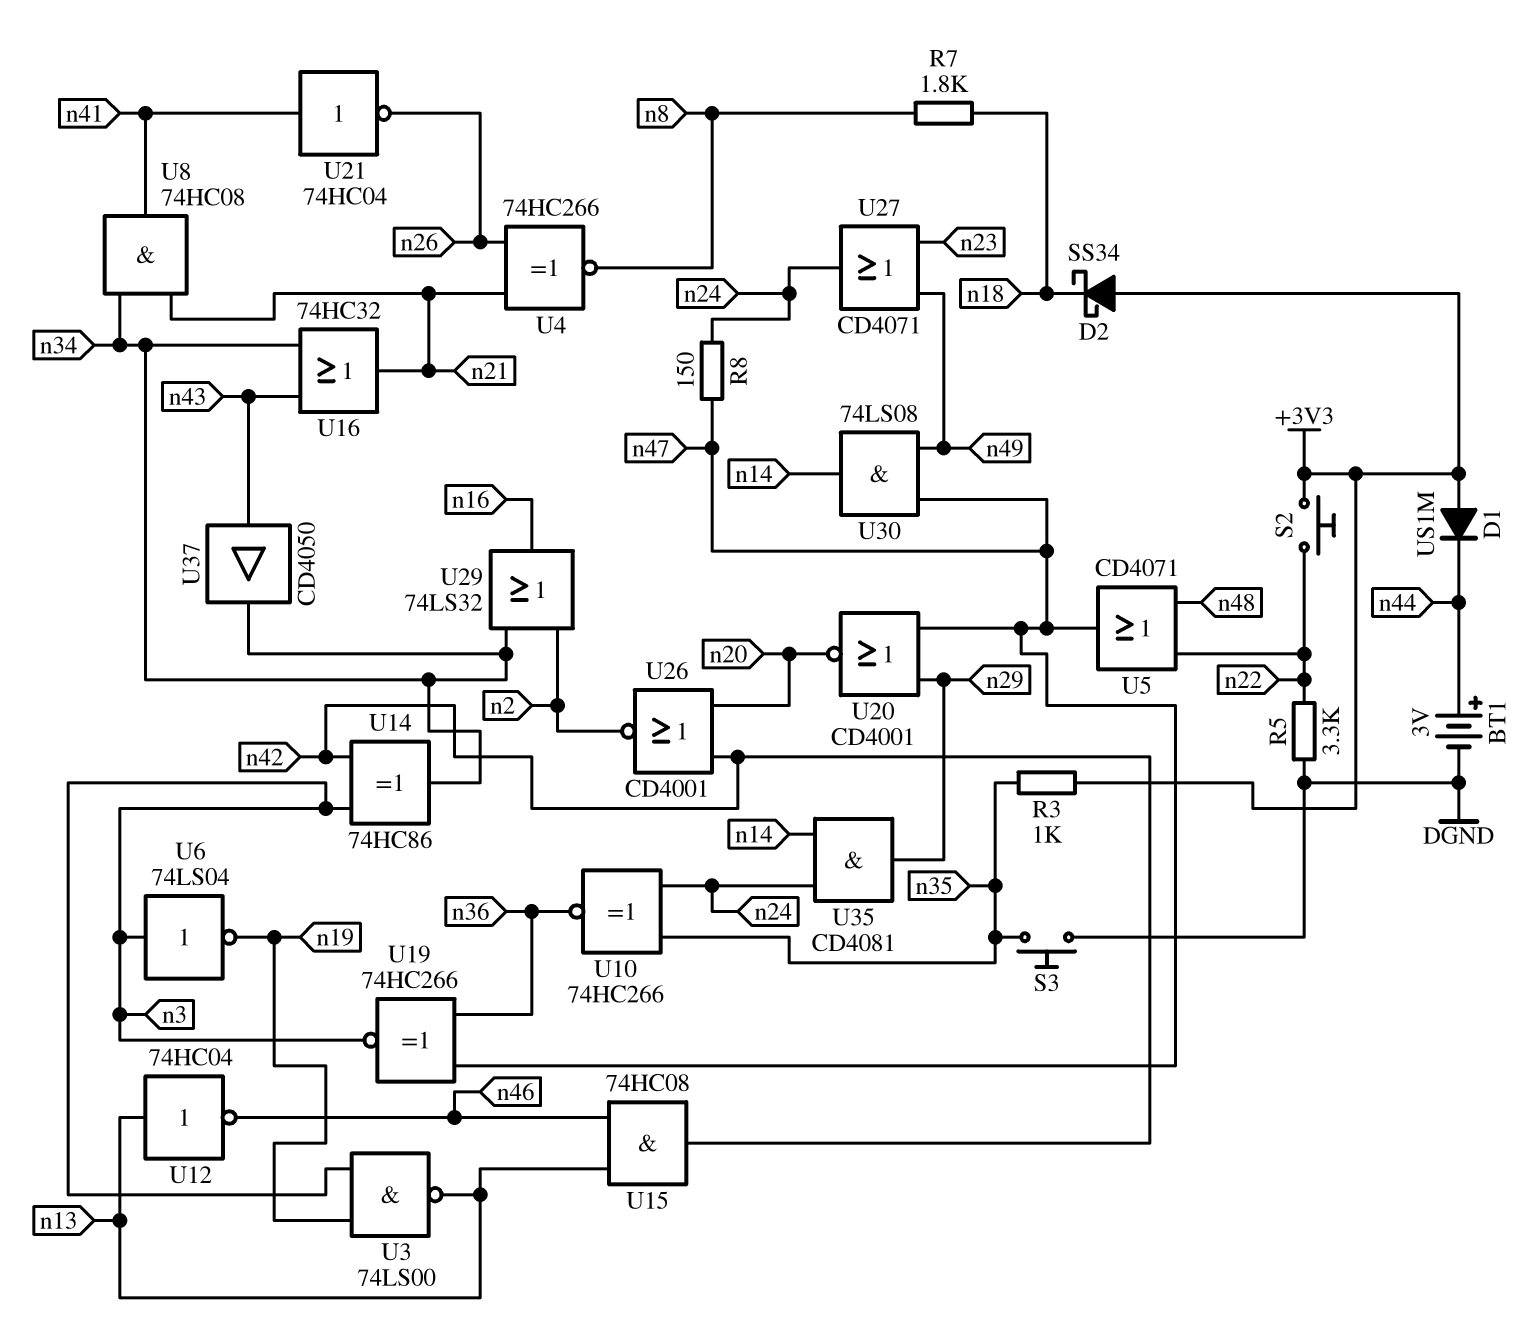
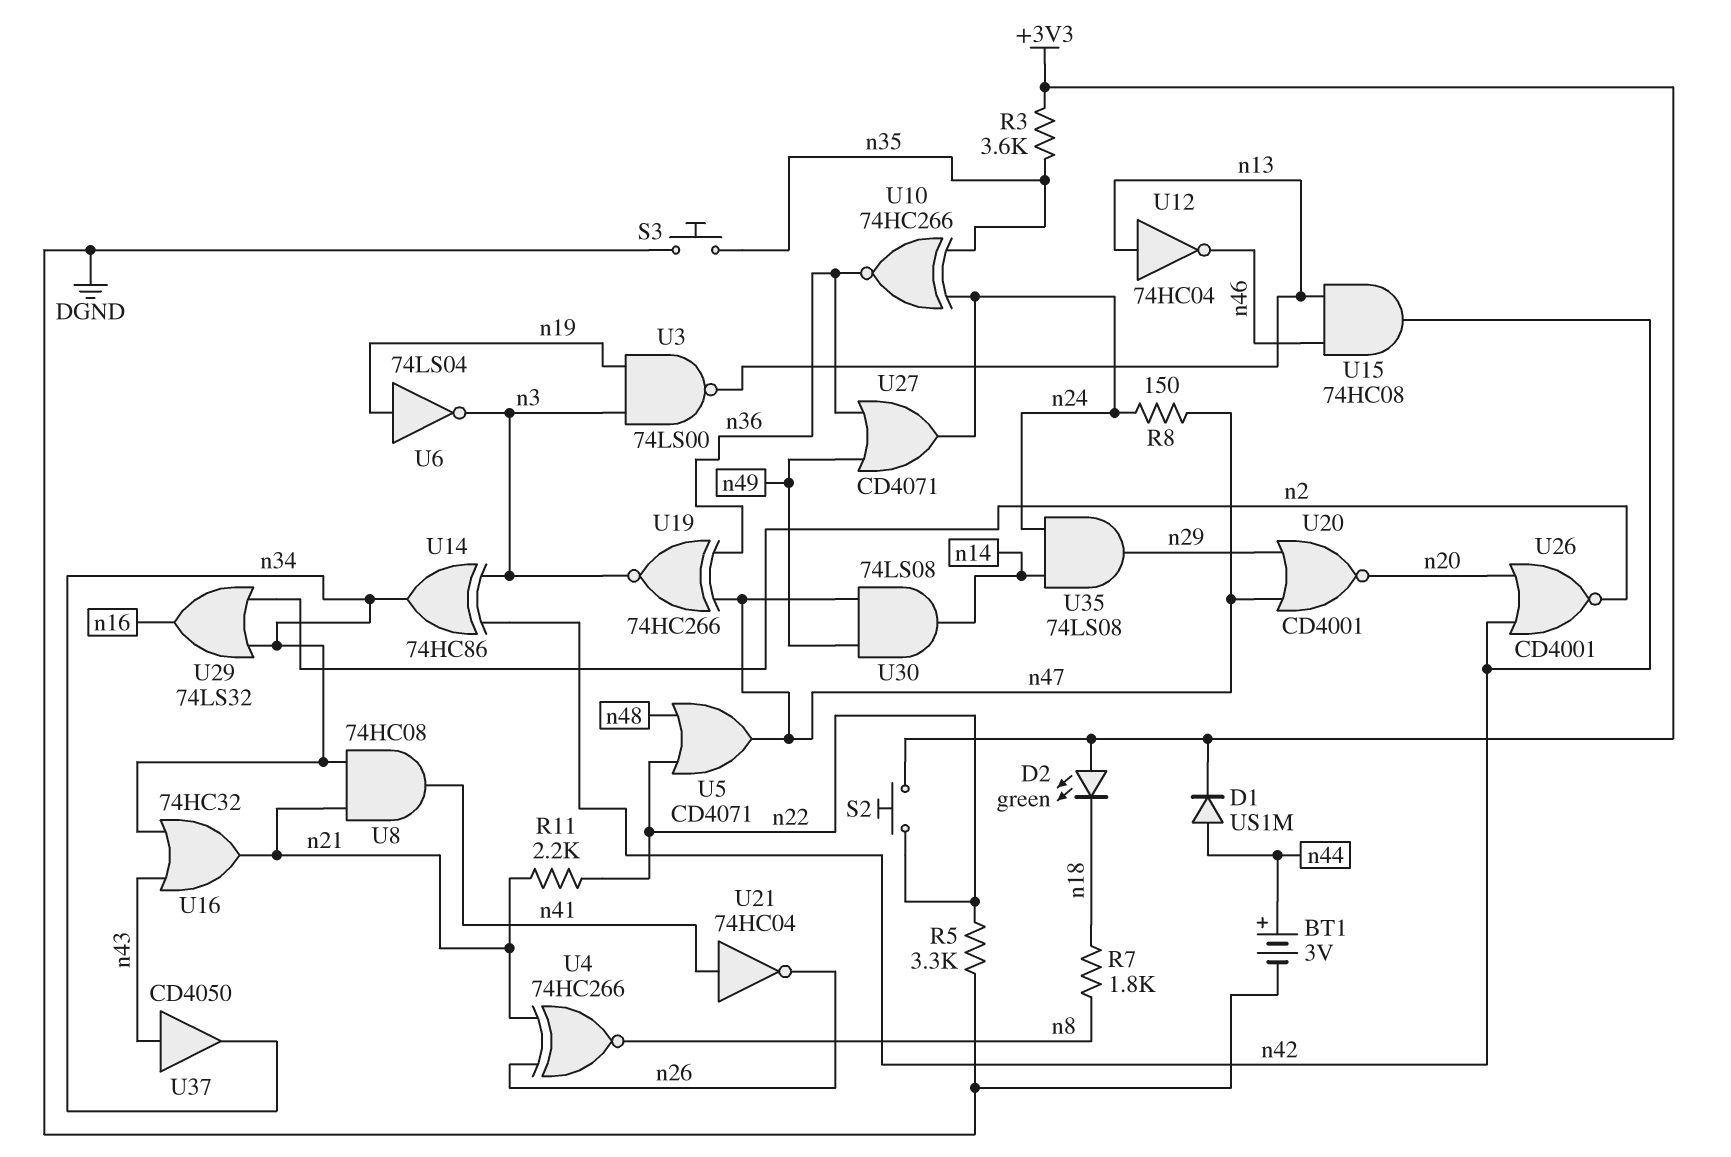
D1: diode US1M (A +3V3, K n44) -> diode US1M (A n44, K +3V3)
D2: schottky SS34 (A +3V3, K n18) -> LED green (A +3V3, K n18)
R3: 1k (+3V3, n35) -> 3.6k (+3V3, n35)
R11: none -> 2.2k (n21, n22)
U6: NOT 74LS04 (in n3, out n19) -> NOT 74LS04 (in n19, out n3)
U27: OR CD4071 (in n23, in n49, out n24) -> OR CD4071 (in n36, in n49, out n24)
U35: AND CD4081 (in n14, in n24, out n29) -> AND 74LS08 (in n14, in n24, out n29)

